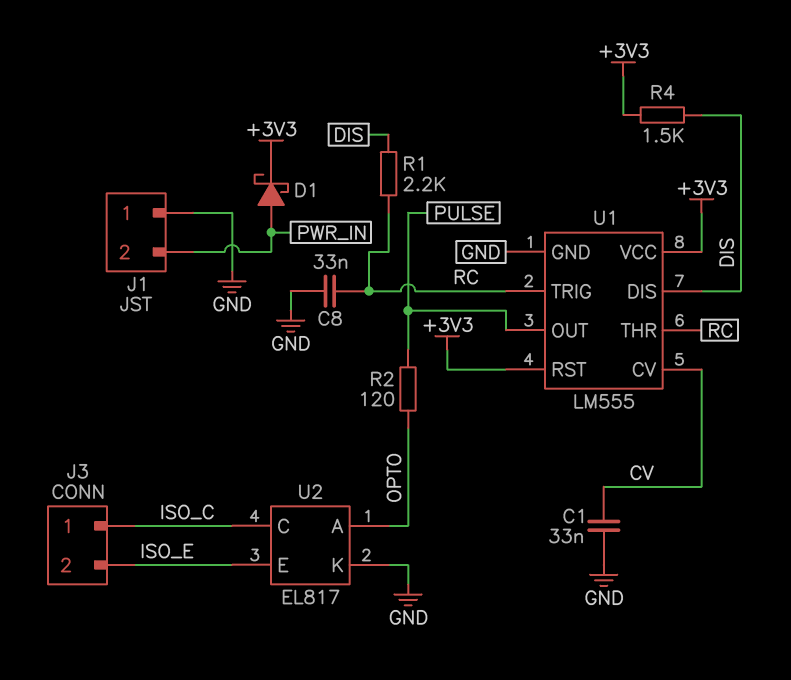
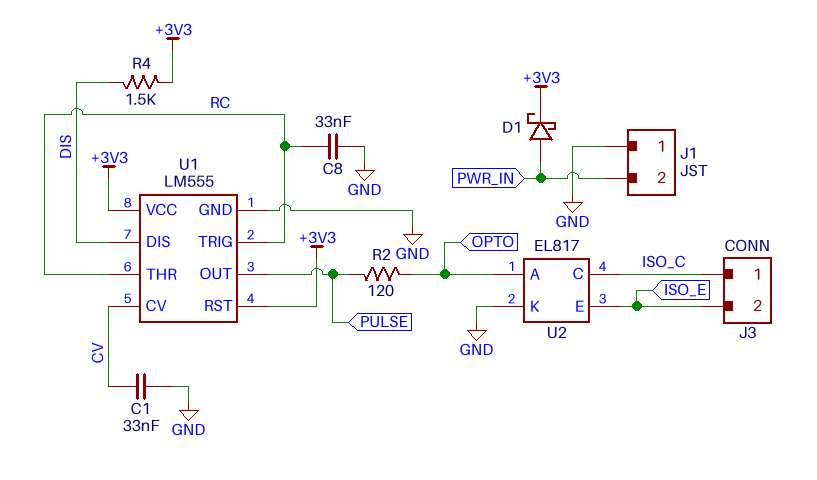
R1: 2.2k (DIS, RC) -> none

